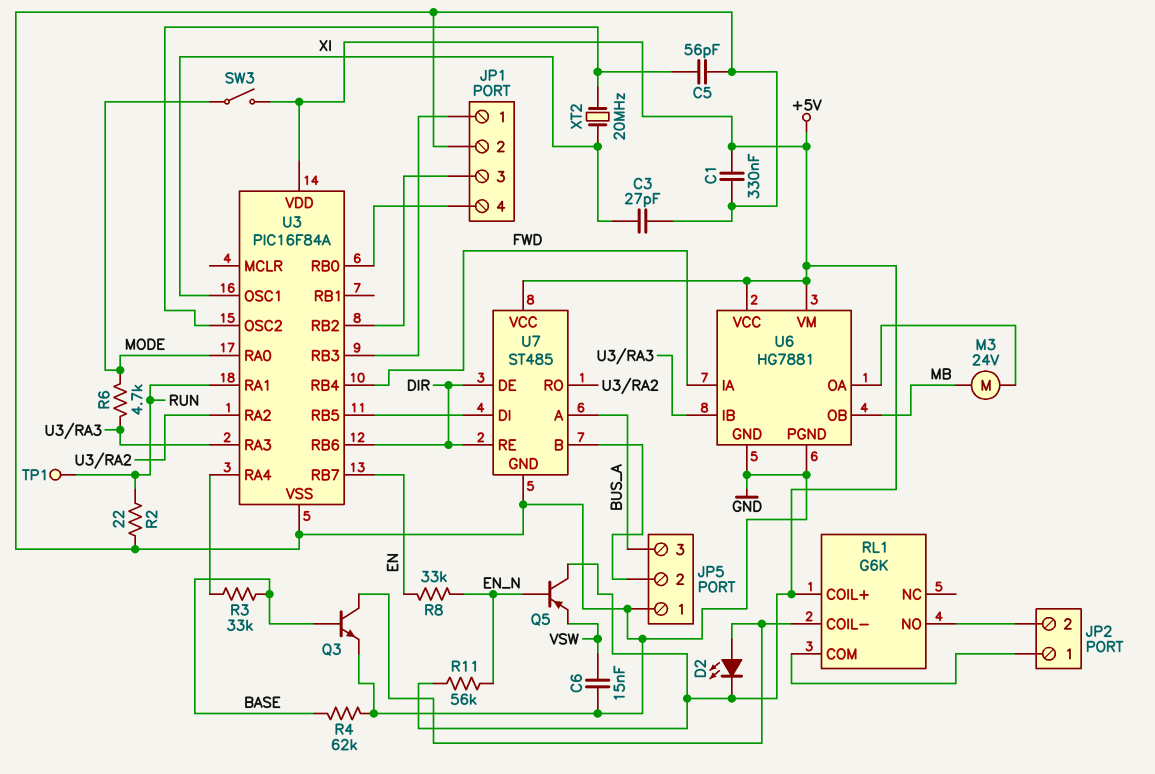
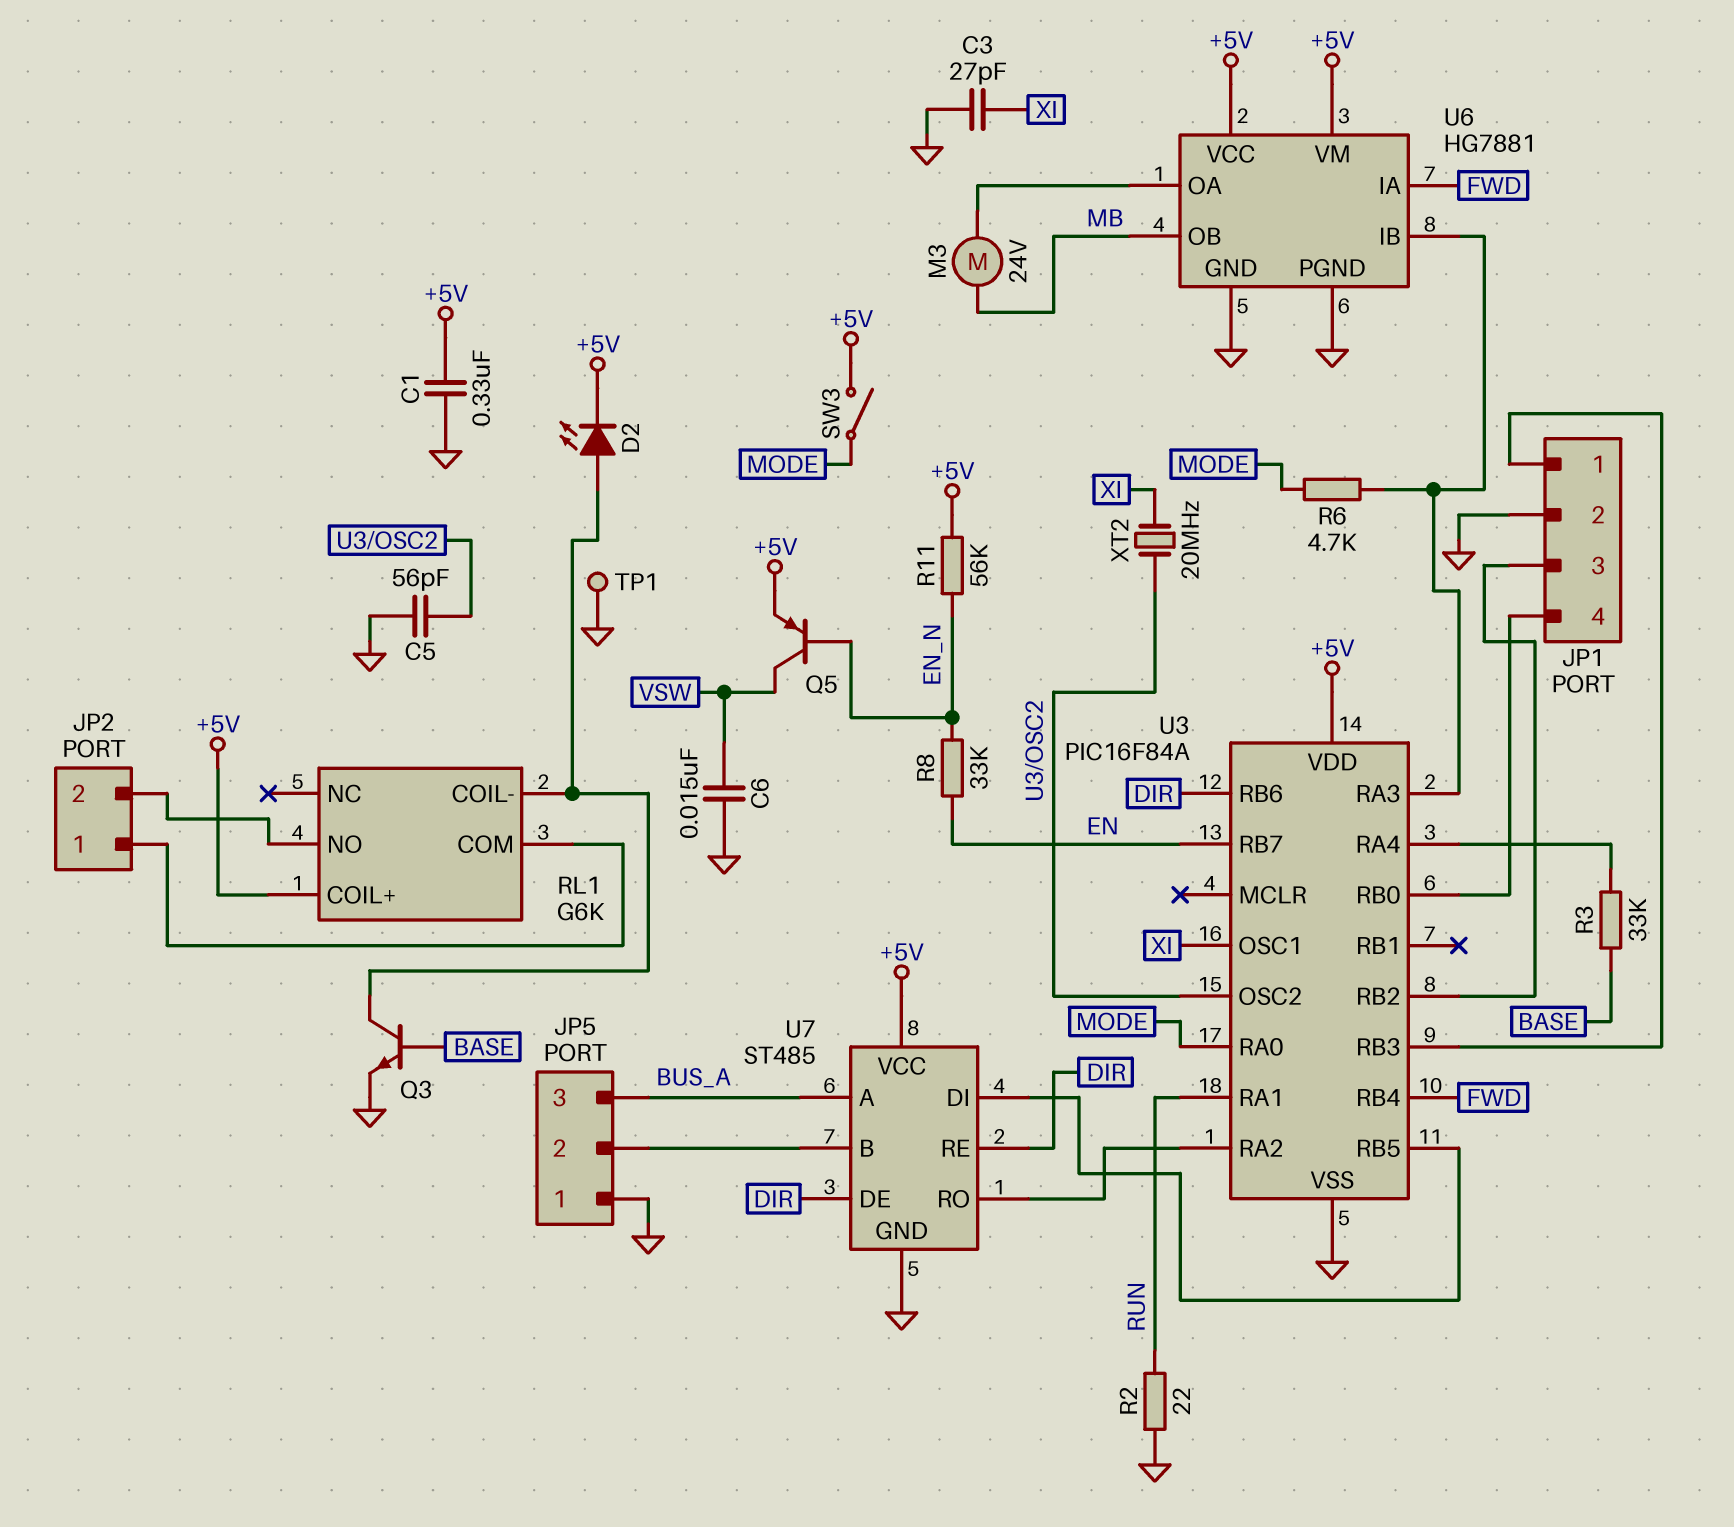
Q5: PNP (B EN_N, C +5V, E VSW) -> PNP (B EN_N, C VSW, E +5V)
R4: 62k (BASE, GND) -> none
TP1: test point (RUN) -> test point (GND)

